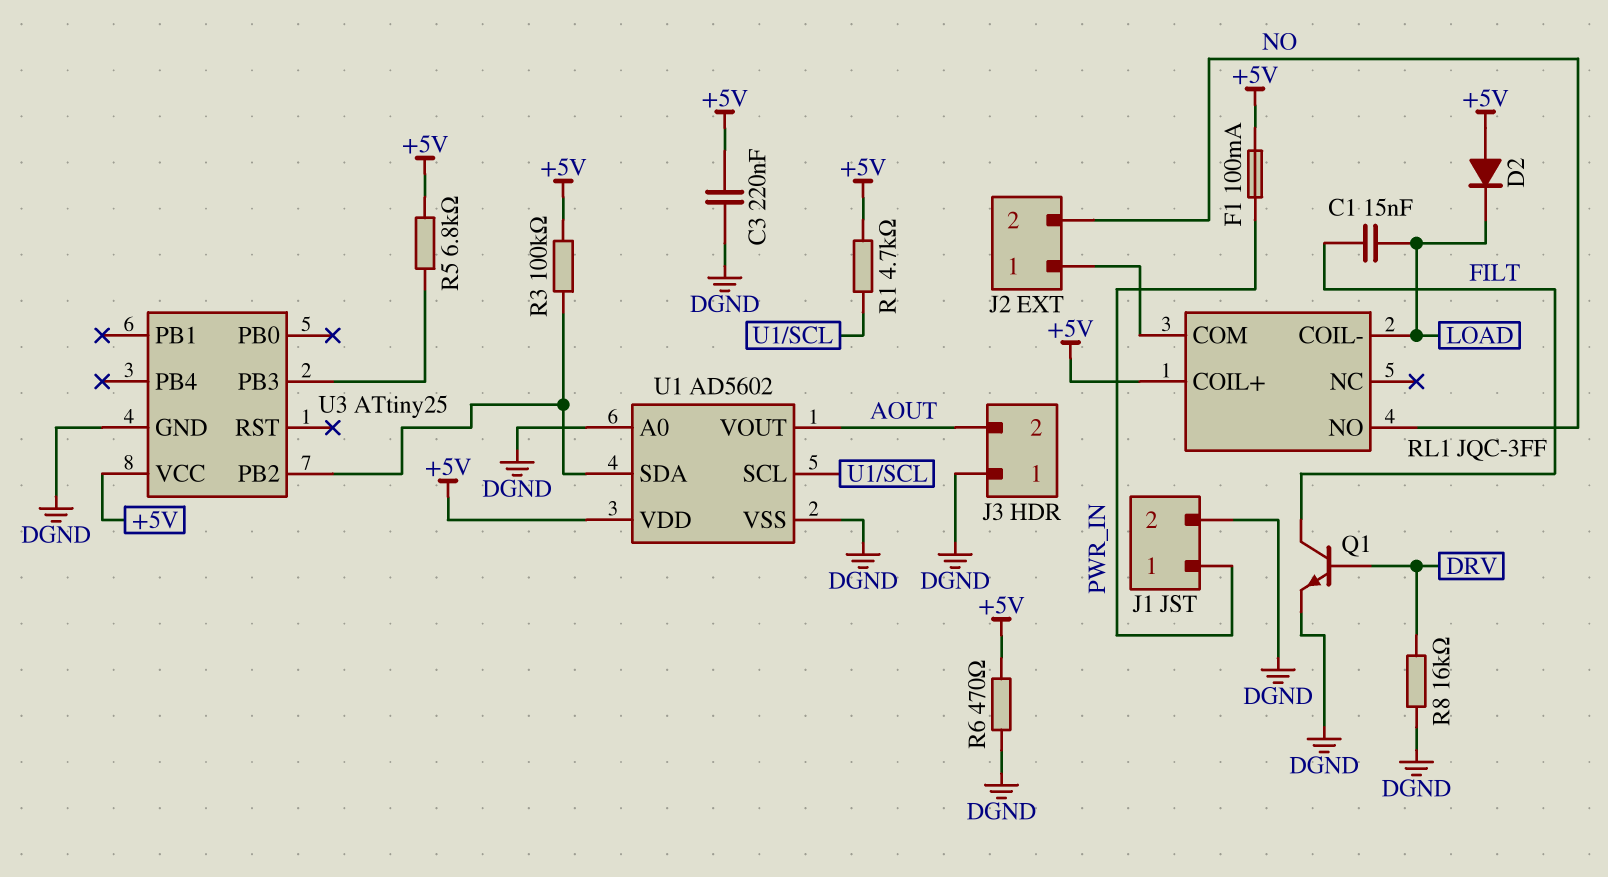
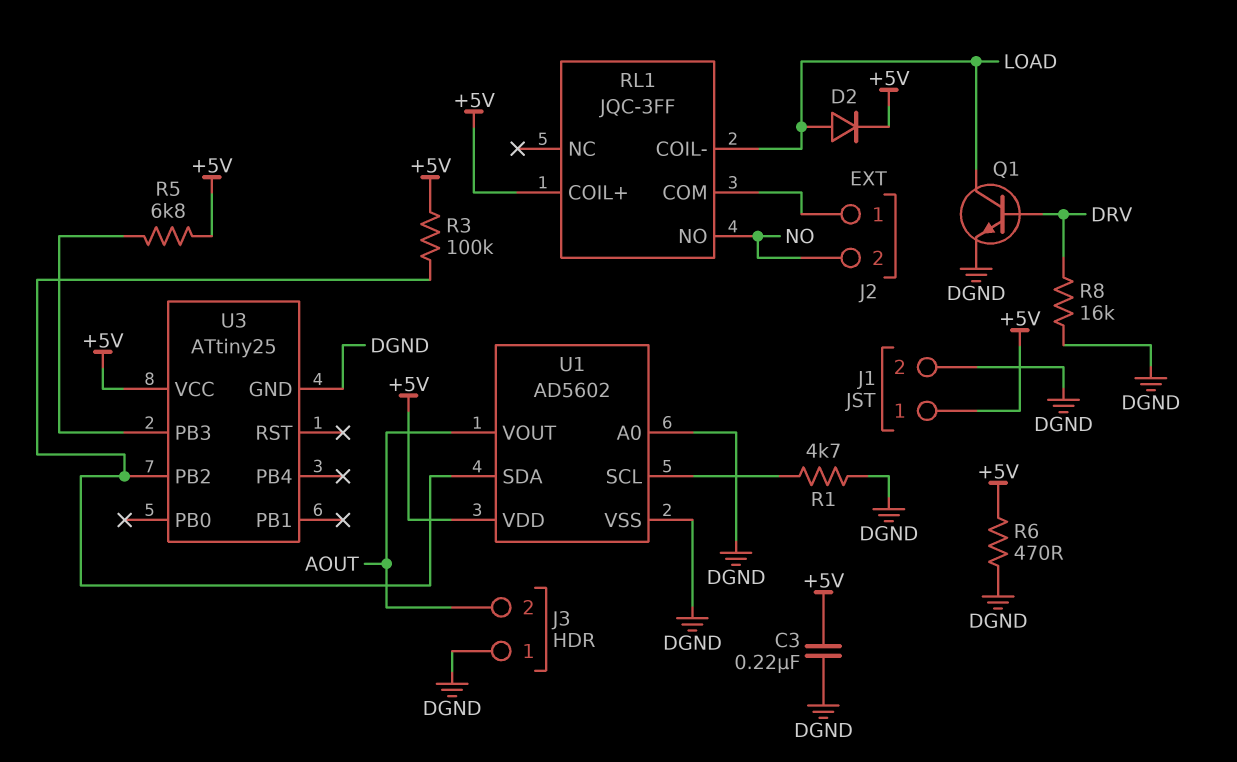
C1: 15nF (FILT, LOAD) -> none
D2: diode (A +5V, K LOAD) -> diode (A LOAD, K +5V)
F1: 100mA (+5V, PWR_IN) -> none
J1 pin 1: PWR_IN -> +5V
Q1: NPN (B DRV, C FILT, E DGND) -> NPN (B DRV, C LOAD, E DGND)
R1: 4.7k (+5V, U1/SCL) -> 4.7k (DGND, U1/SCL)

